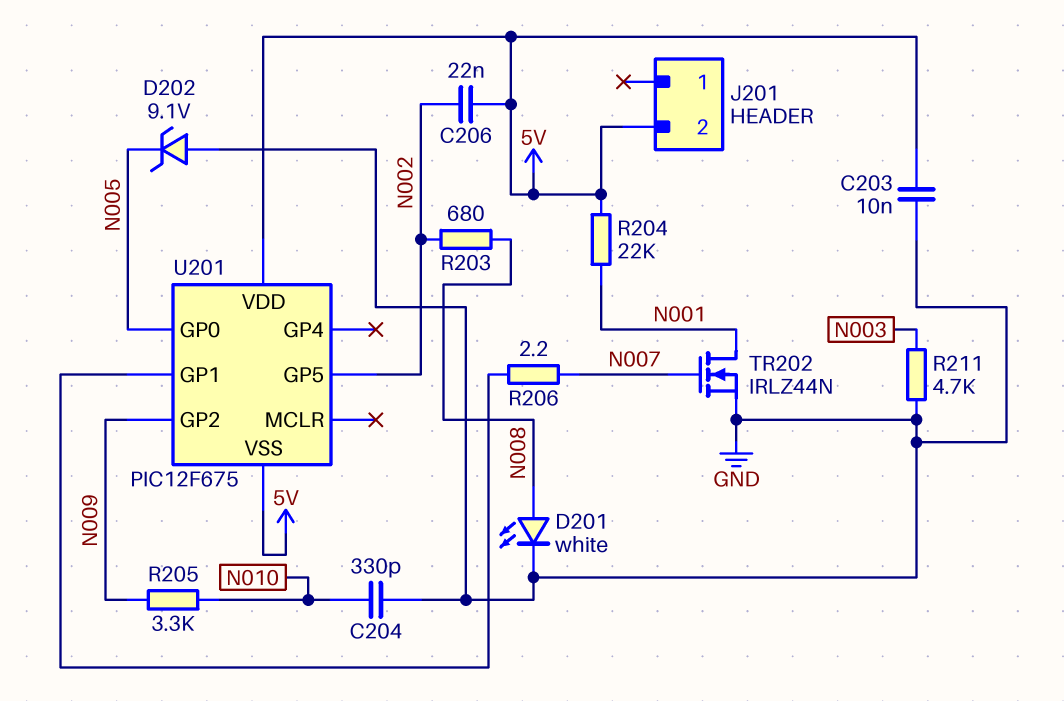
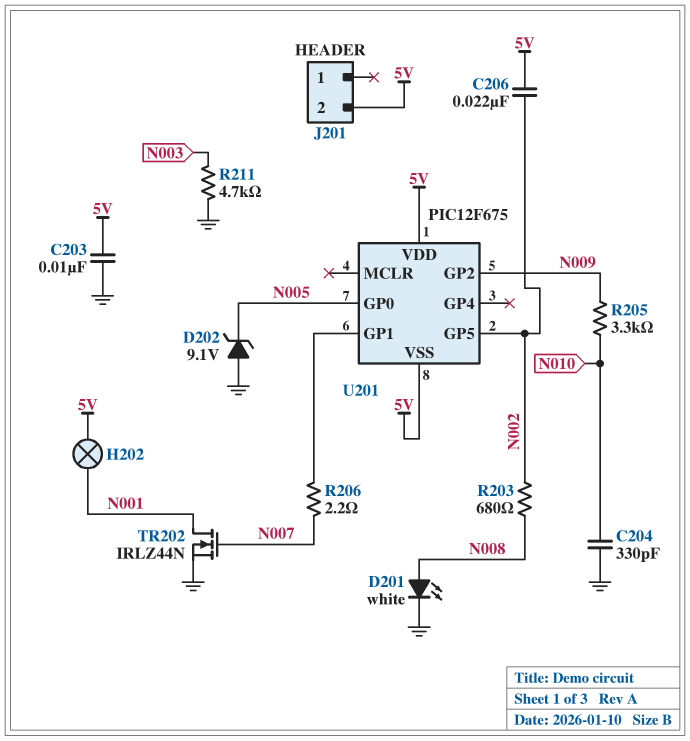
H202: none -> lamp (5V, N001)
R204: 22k (5V, N001) -> none

